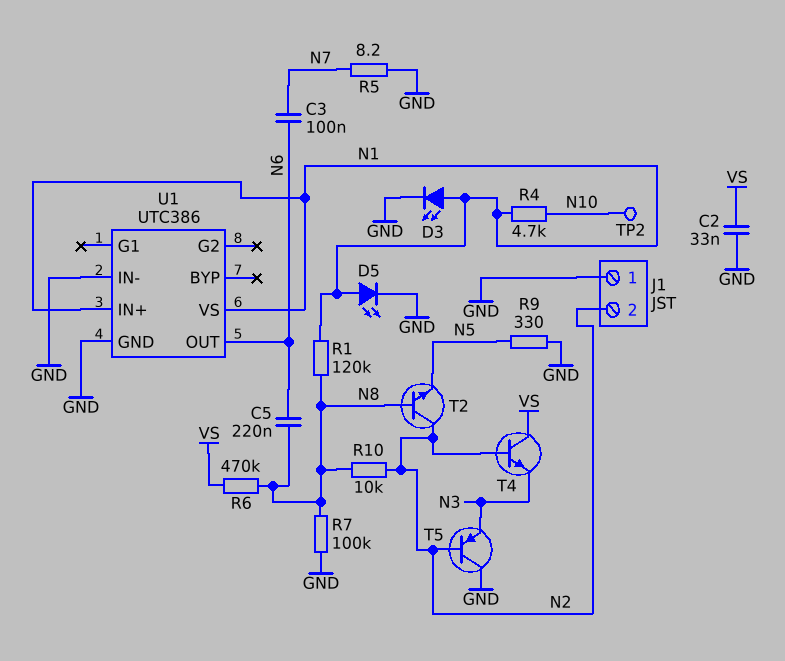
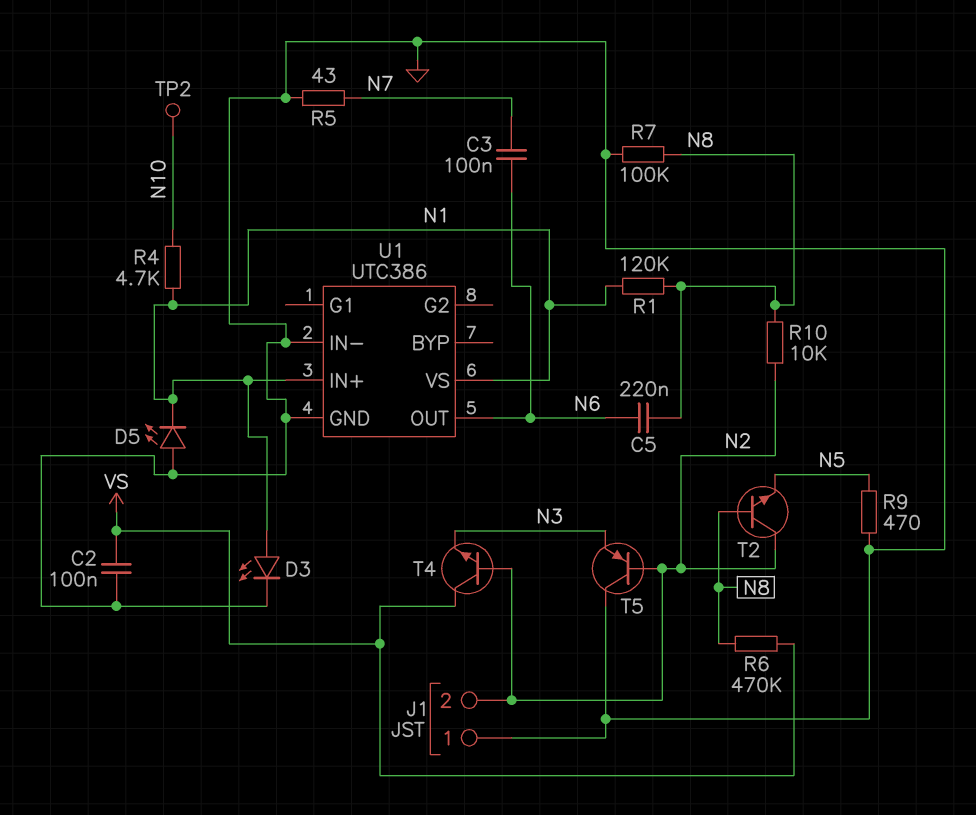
C2: 33nF (GND, VS) -> 100nF (GND, VS)
D5: LED (A N1, K GND) -> LED (A GND, K N1)
R5: 8.2 (GND, N7) -> 43 (GND, N7)
R9: 330 (GND, N5) -> 470 (GND, N5)

